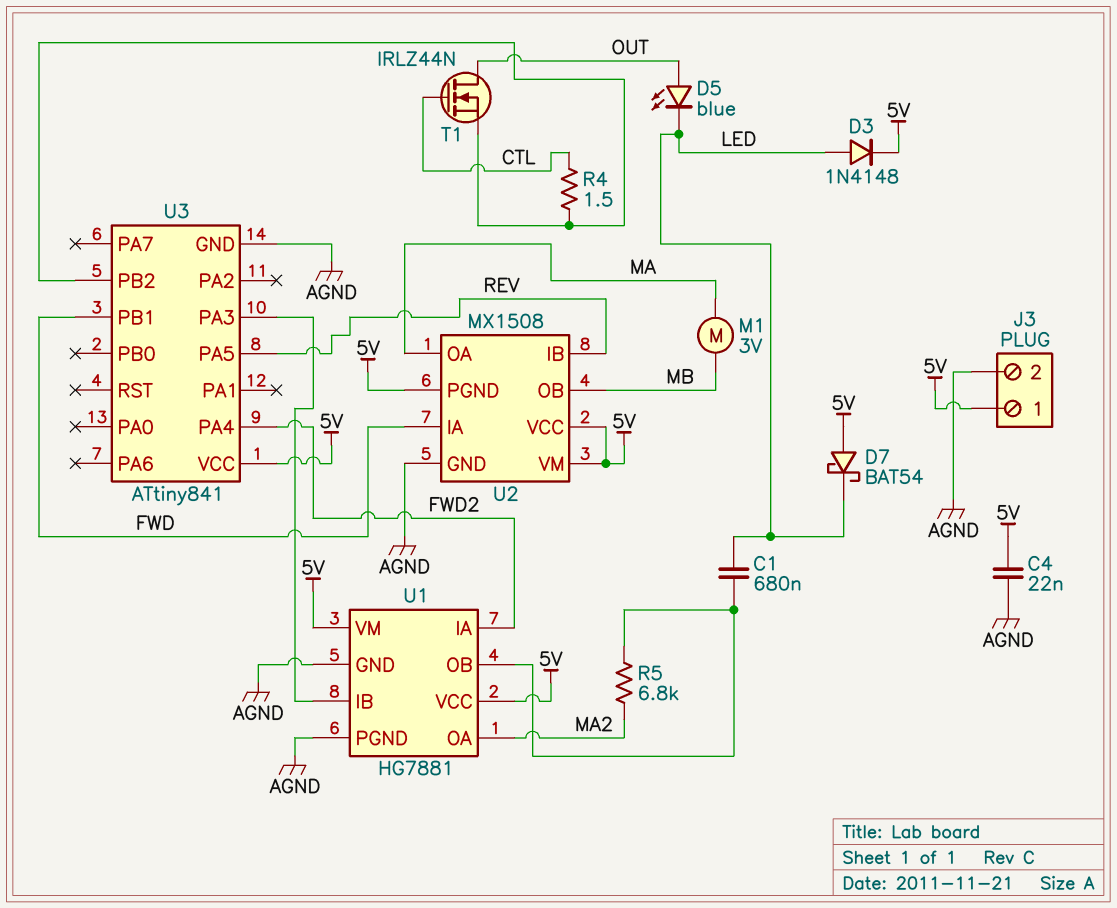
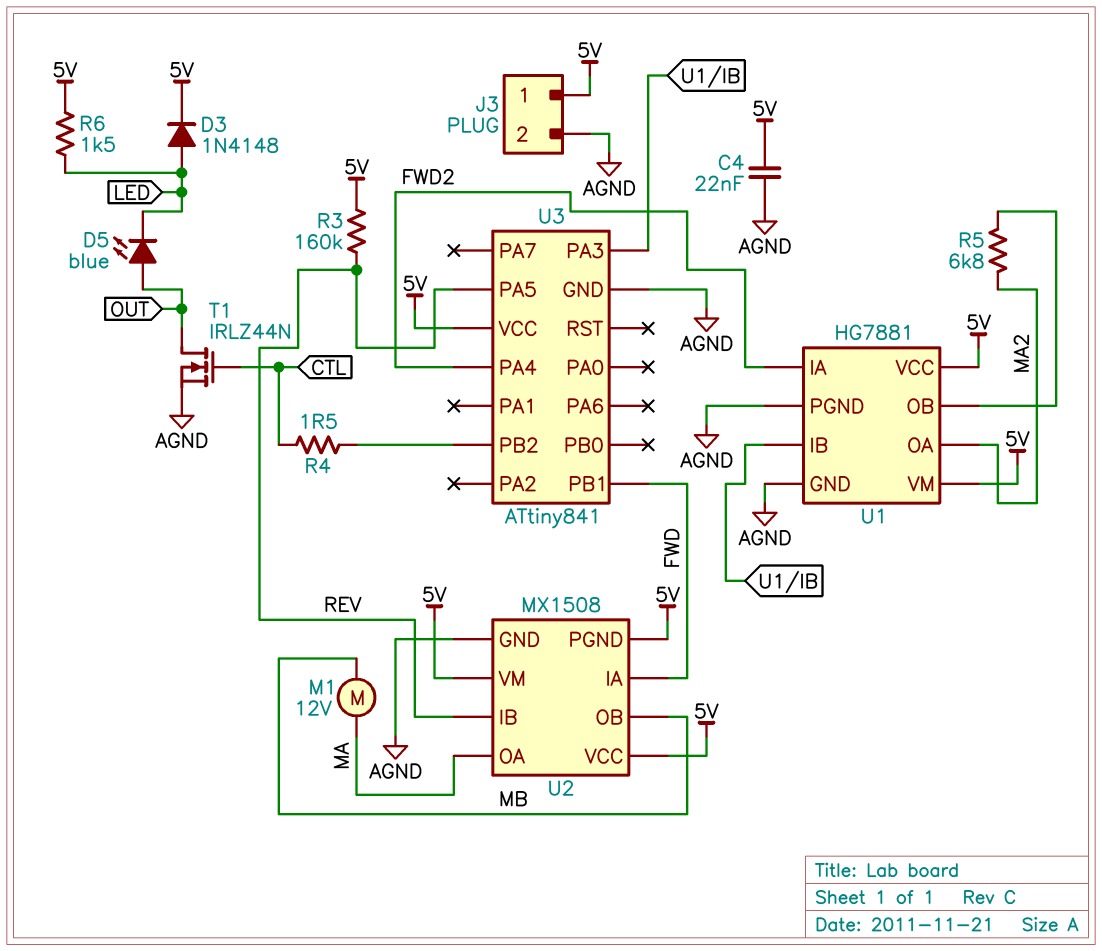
C1: 680nF (LED, U1/OB) -> none
D7: schottky BAT54 (A 5V, K LED) -> none
M1: motor 3V (MA, MB) -> motor 12V (MA, MB)
R3: none -> 160k (5V, REV)
R6: none -> 1.5k (5V, LED)
T1: NMOS IRLZ44N (G CTL, D OUT, S U3/PB2) -> NMOS IRLZ44N (G CTL, D OUT, S AGND)

